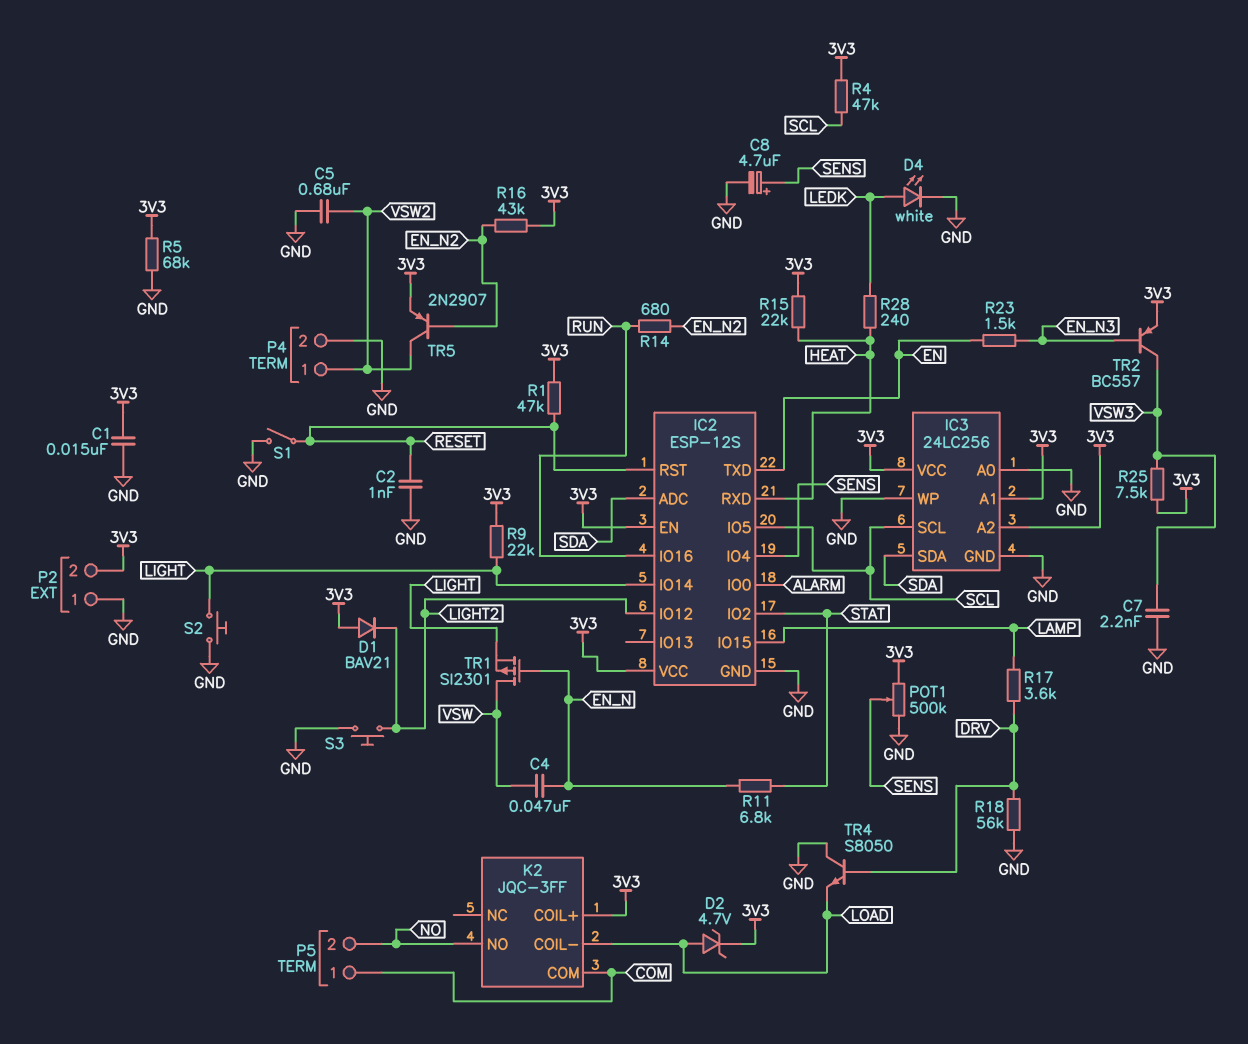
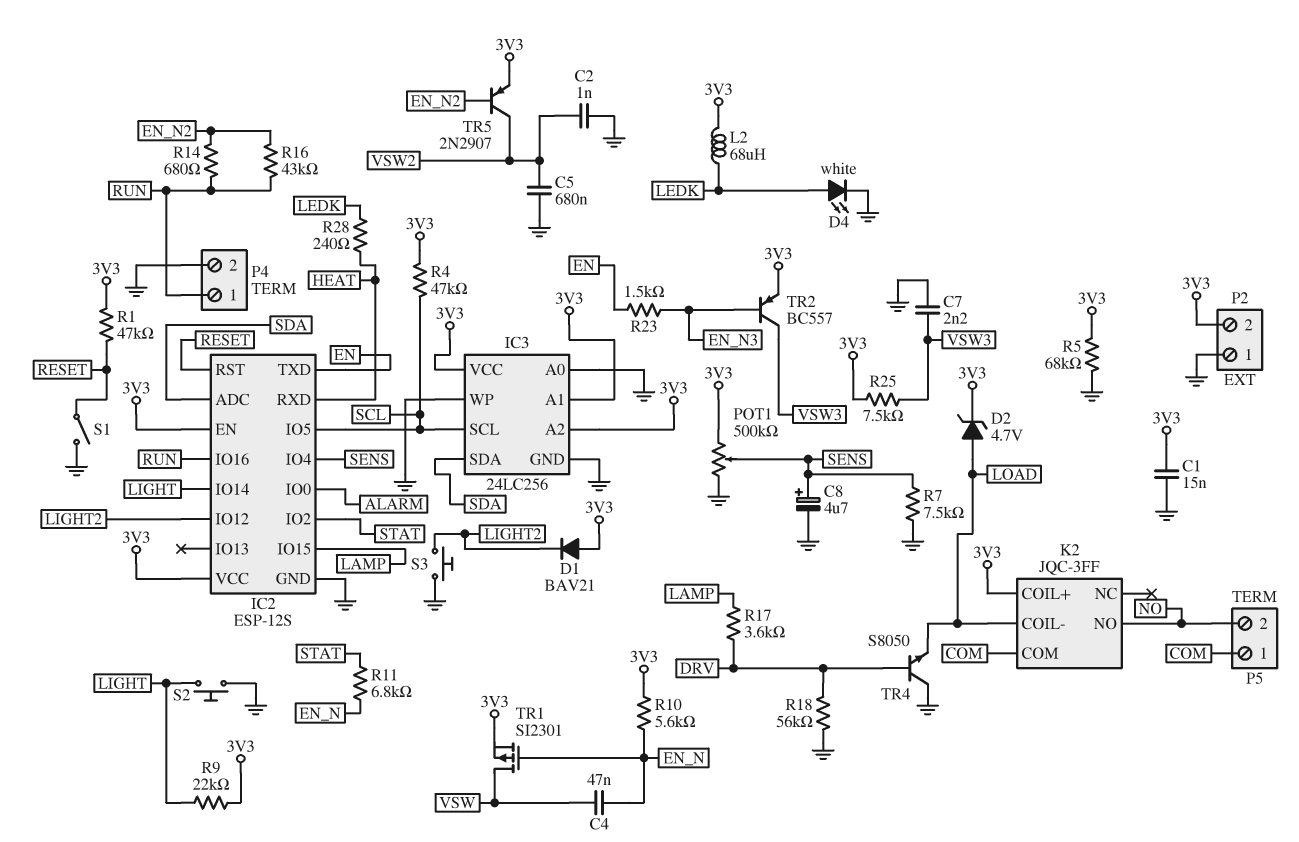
C2: 1nF (GND, RESET) -> 1nF (GND, VSW2)
L2: none -> 68uH (3V3, LEDK)
P4 pin 1: VSW2 -> RUN
R7: none -> 7.5k (GND, SENS)
R10: none -> 5.6k (3V3, EN_N)
R15: 22k (3V3, HEAT) -> none
R16: 43k (3V3, EN_N2) -> 43k (EN_N2, RUN)
TR1: PMOS SI2301 (G EN_N, D VSW, S LIGHT) -> PMOS SI2301 (G EN_N, D VSW, S 3V3)

